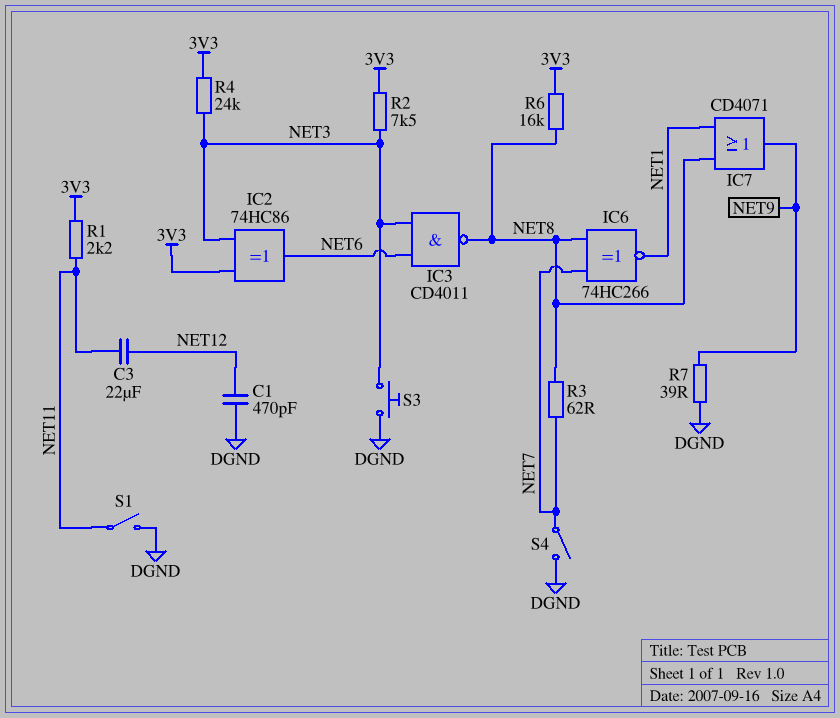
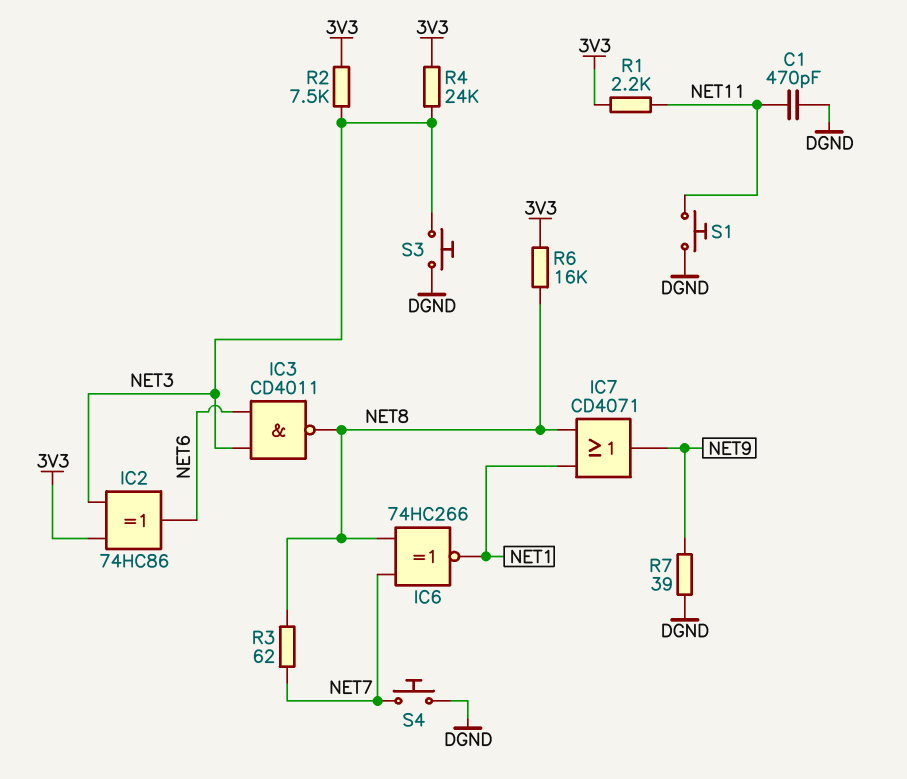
C1: 470pF (DGND, NET12) -> 470pF (DGND, NET11)
C3: 22uF (NET11, NET12) -> none
S1: switch (DGND, NET11) -> button (DGND, NET11)
S4: switch (DGND, NET7) -> button (DGND, NET7)

